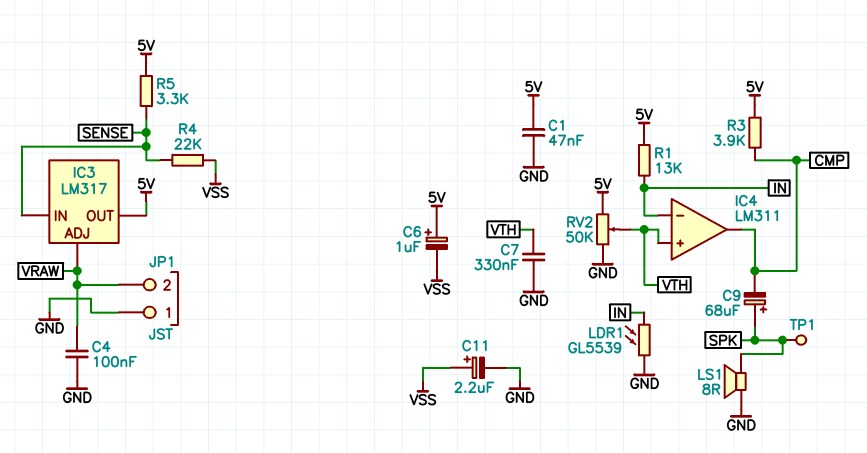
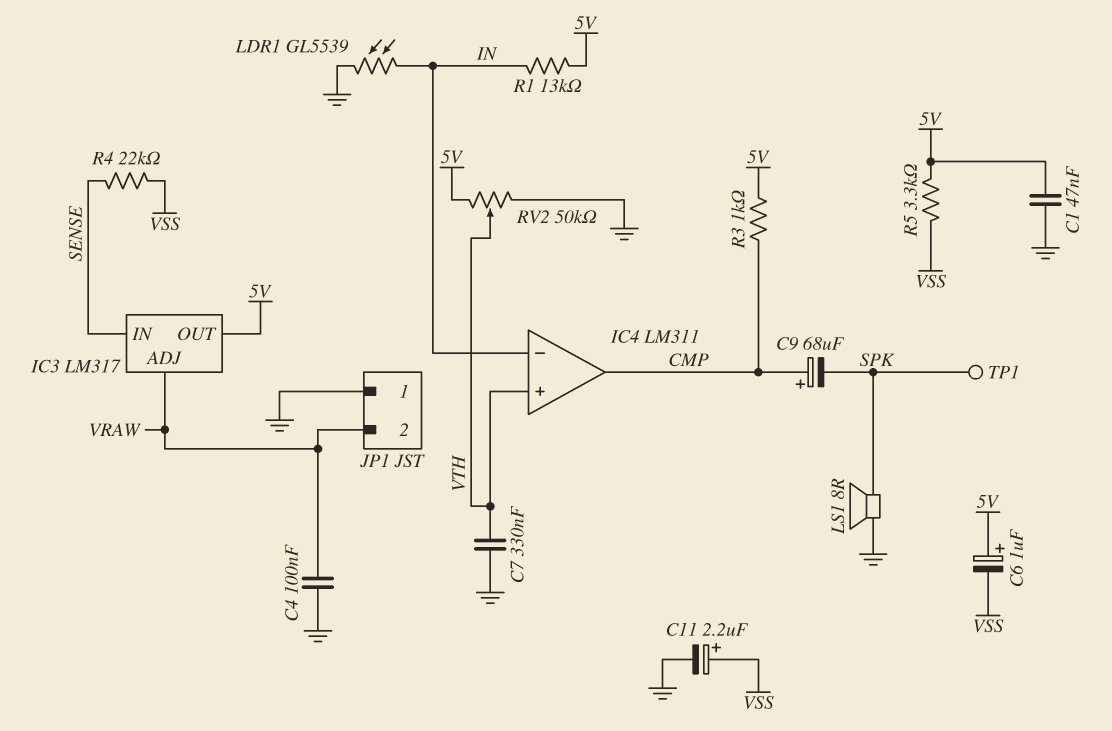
C9: 68uF (plus SPK, minus CMP) -> 68uF (plus CMP, minus SPK)
R3: 3.9k (5V, CMP) -> 1k (5V, CMP)
R5: 3.3k (5V, SENSE) -> 3.3k (5V, VSS)

